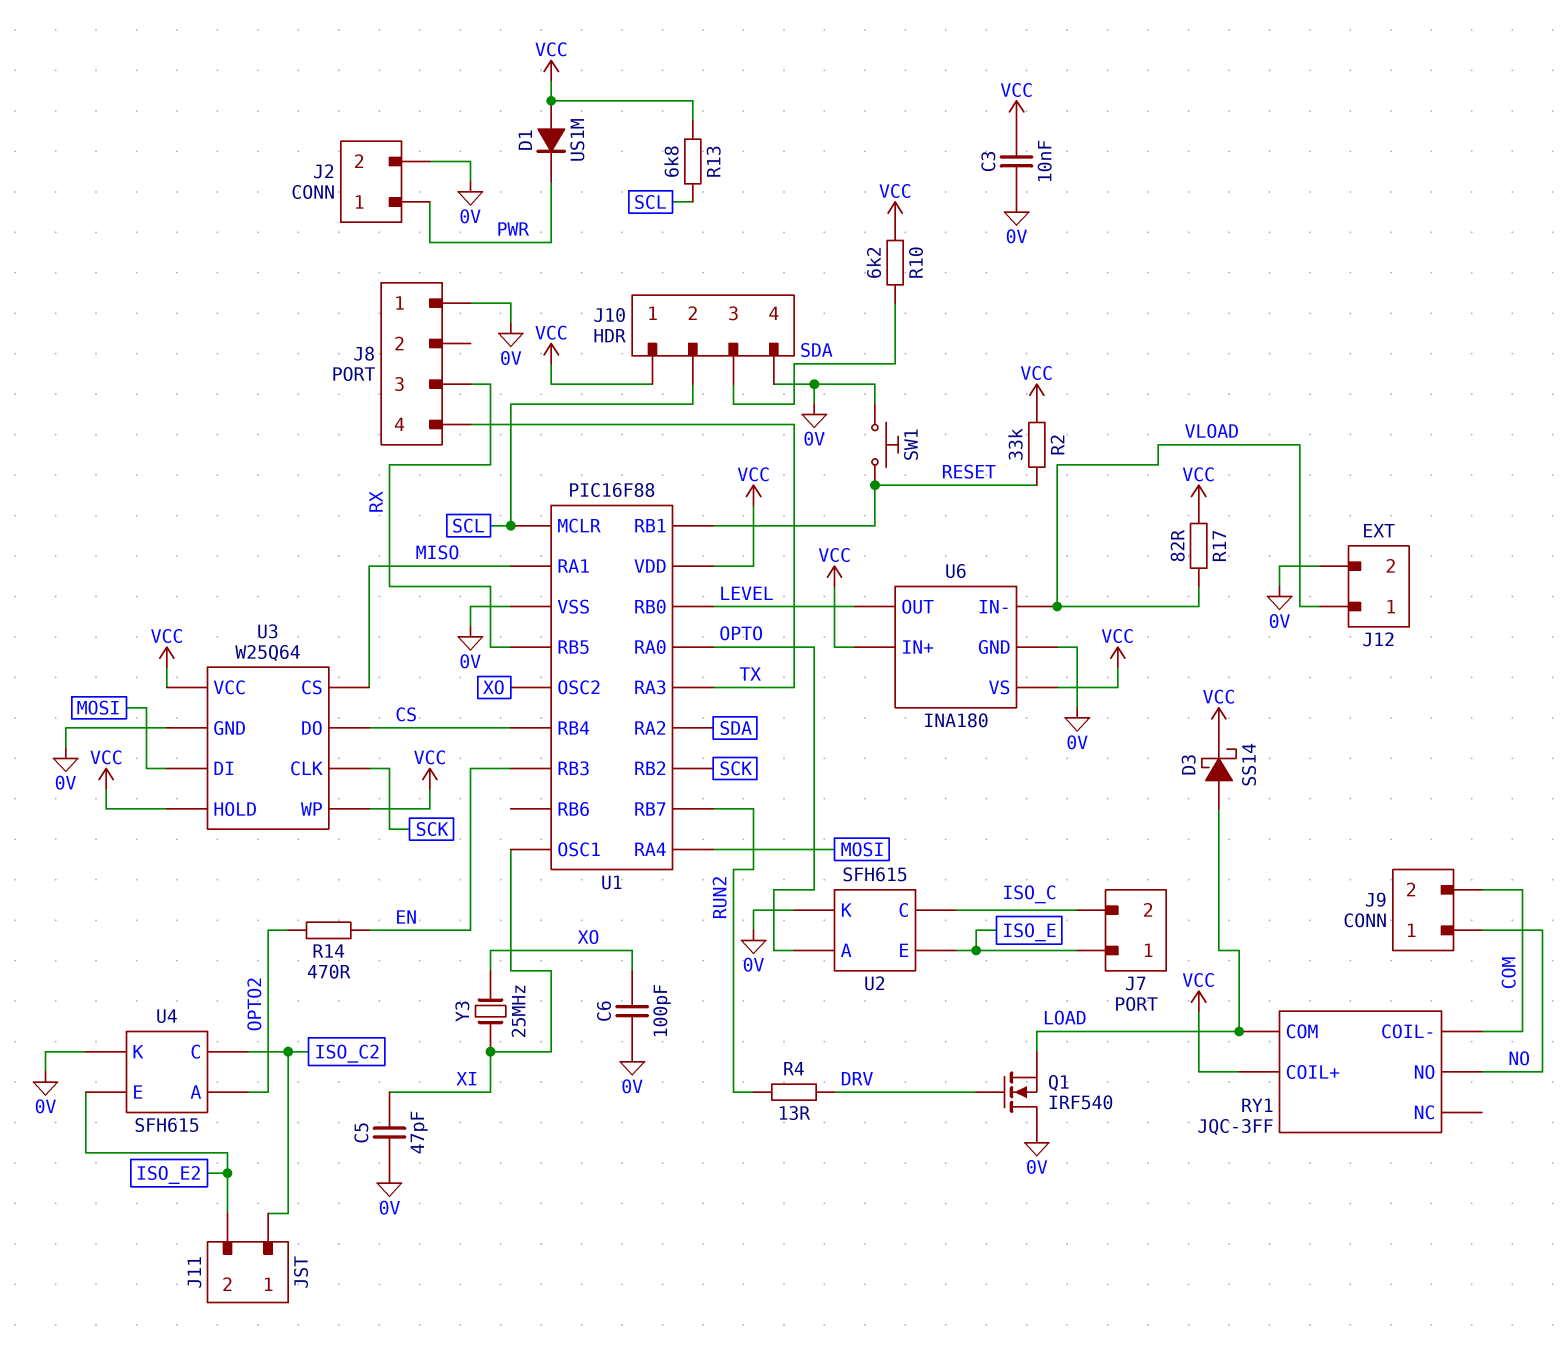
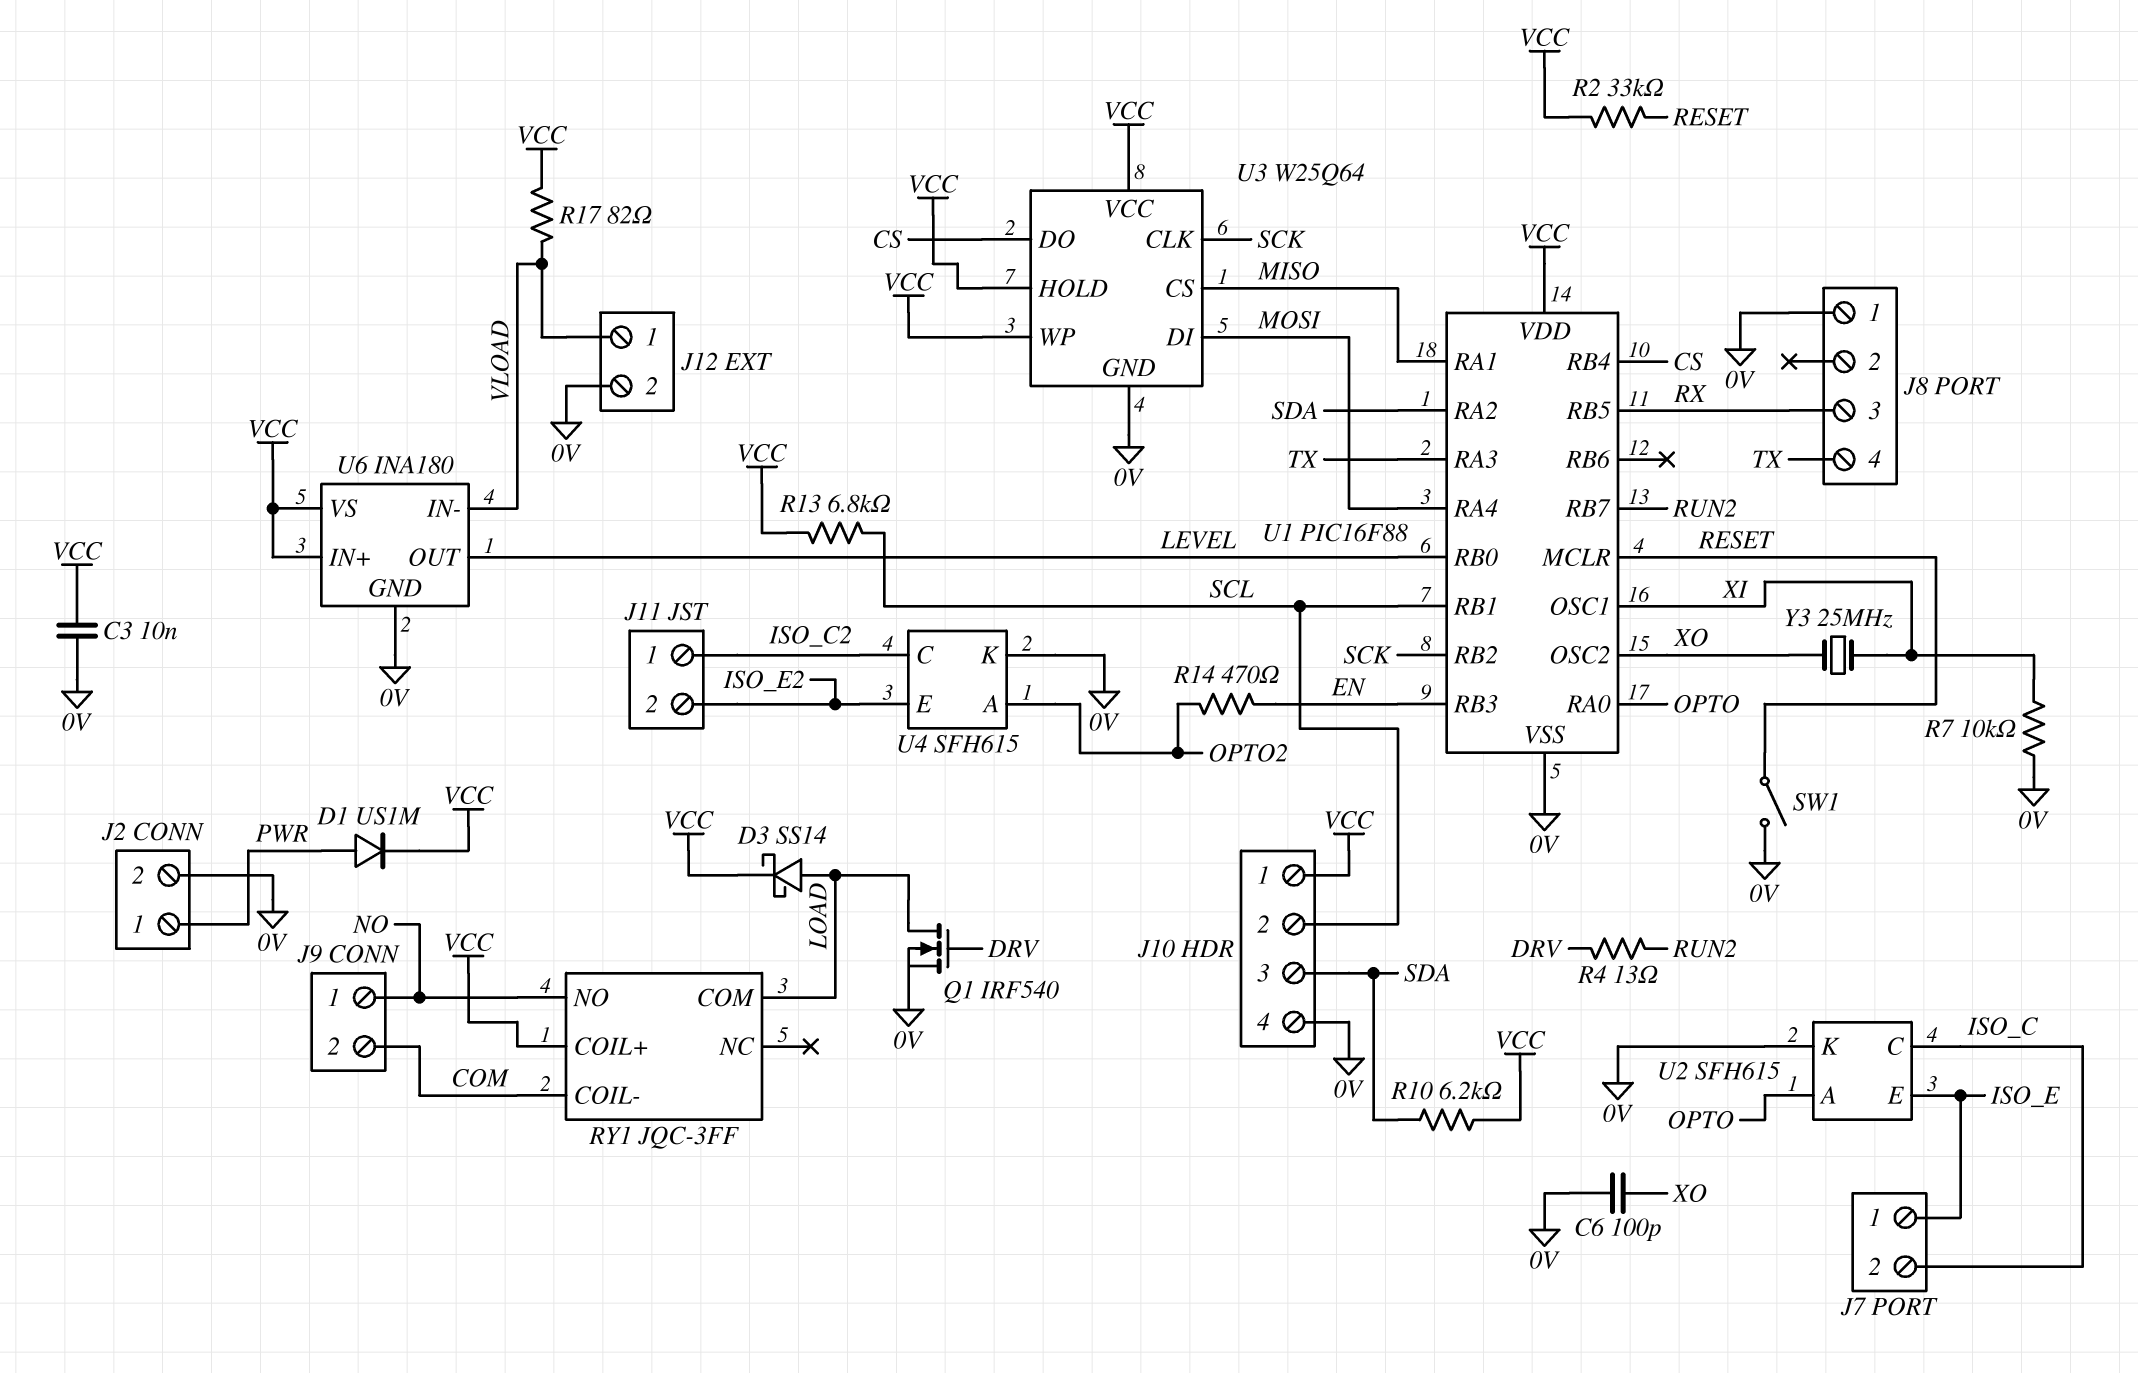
C5: 47pF (0V, XI) -> none
D1: diode US1M (A VCC, K PWR) -> diode US1M (A PWR, K VCC)
Q1: NMOS IRF540 (G DRV, D 0V, S LOAD) -> NMOS IRF540 (G DRV, D LOAD, S 0V)
R7: none -> 10k (0V, XI)
SW1: button (0V, RESET) -> switch (0V, RESET)
U1 pin MCLR: SCL -> RESET
U1 pin RB1: RESET -> SCL

